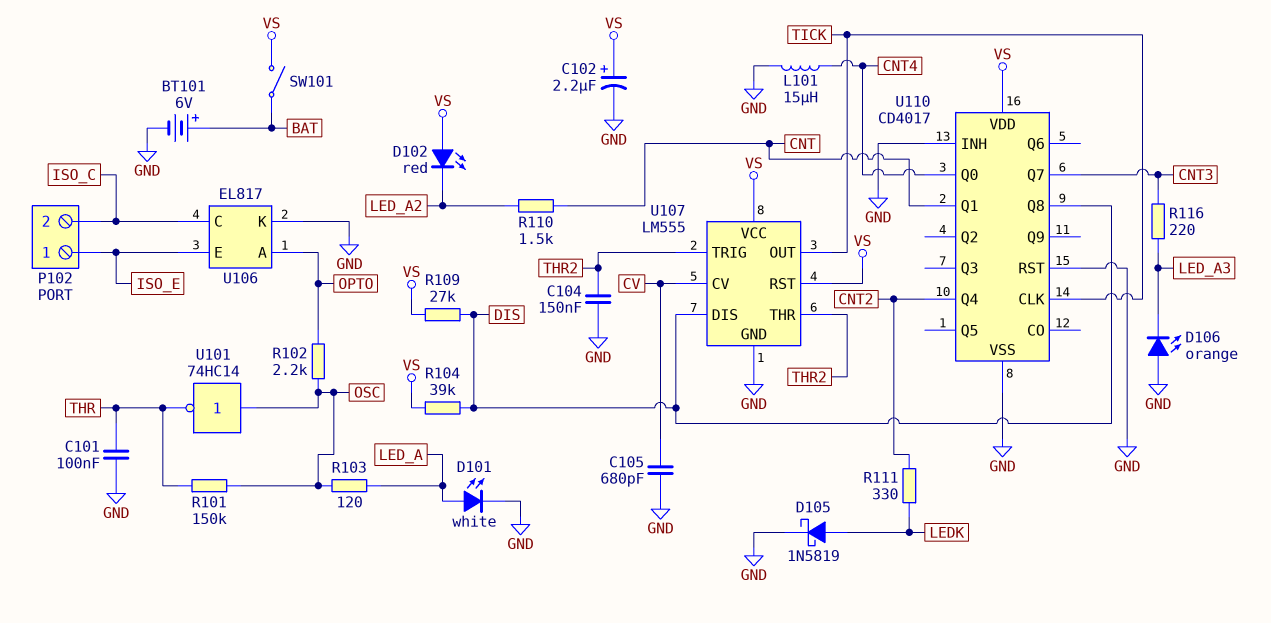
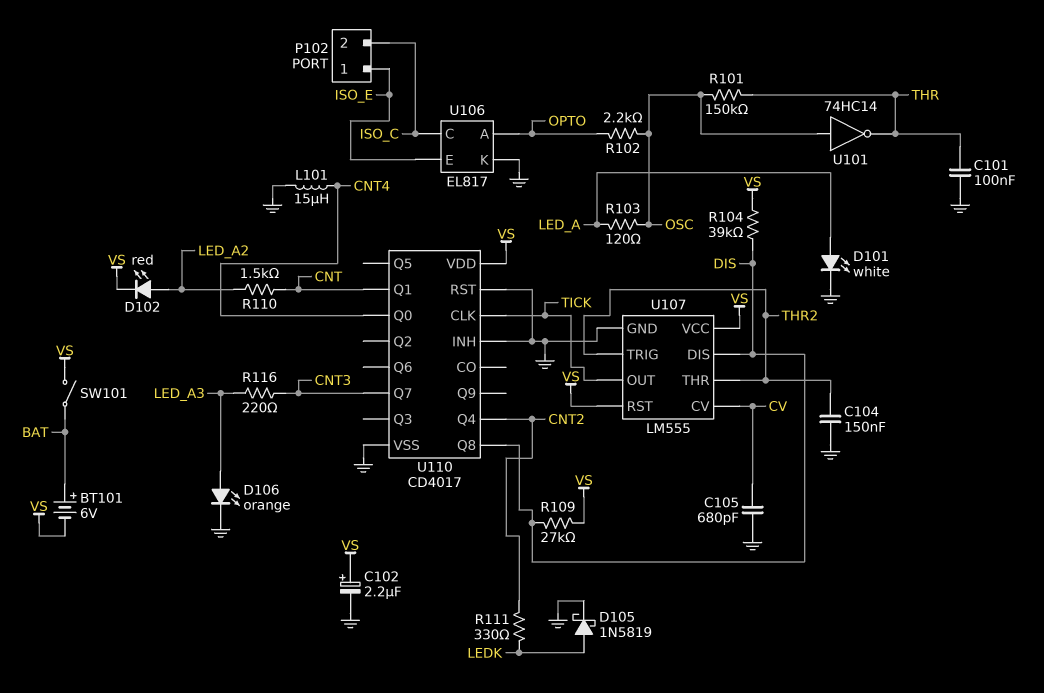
BT101: 6V (plus BAT, minus GND) -> 6V (plus BAT, minus VS)
D102: LED red (A VS, K LED_A2) -> LED red (A LED_A2, K VS)
D106: LED orange (A GND, K LED_A3) -> LED orange (A LED_A3, K GND)

